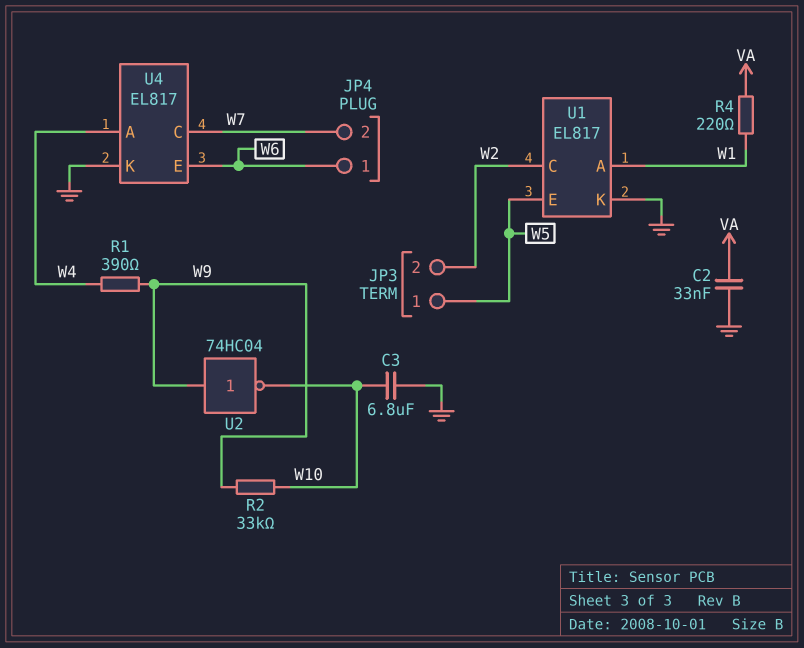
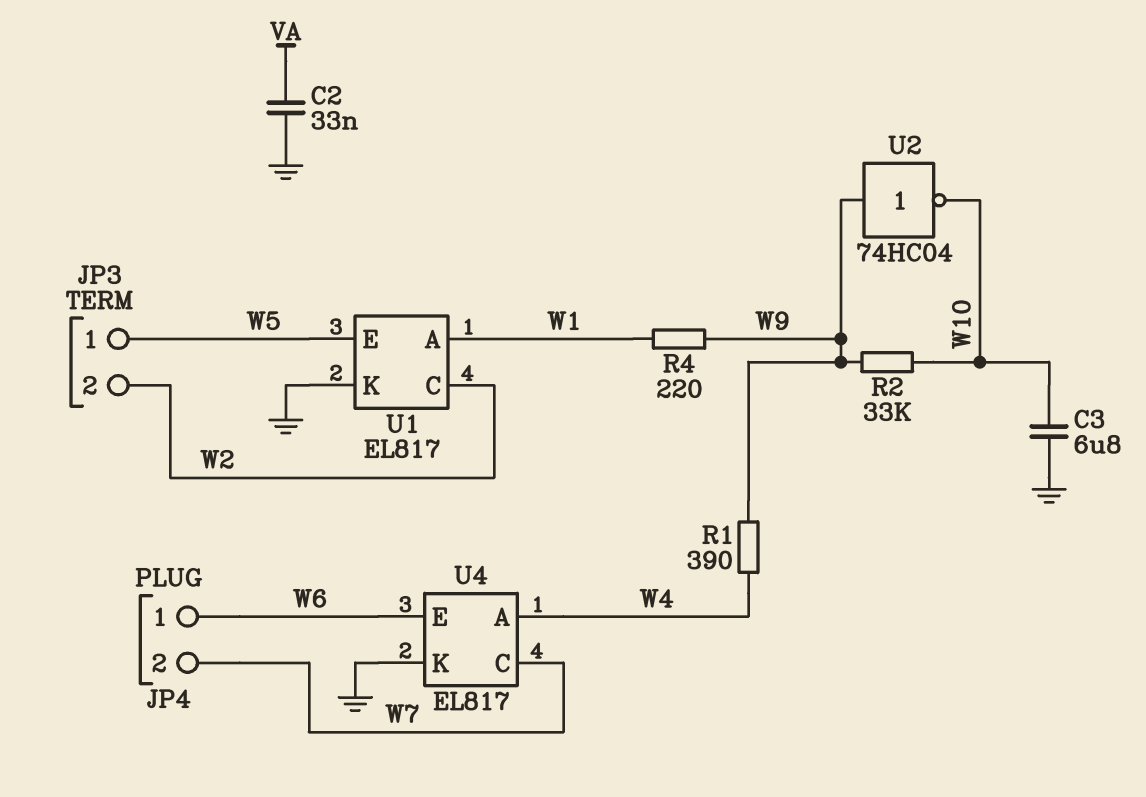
R4: 220 (VA, W1) -> 220 (W1, W9)

